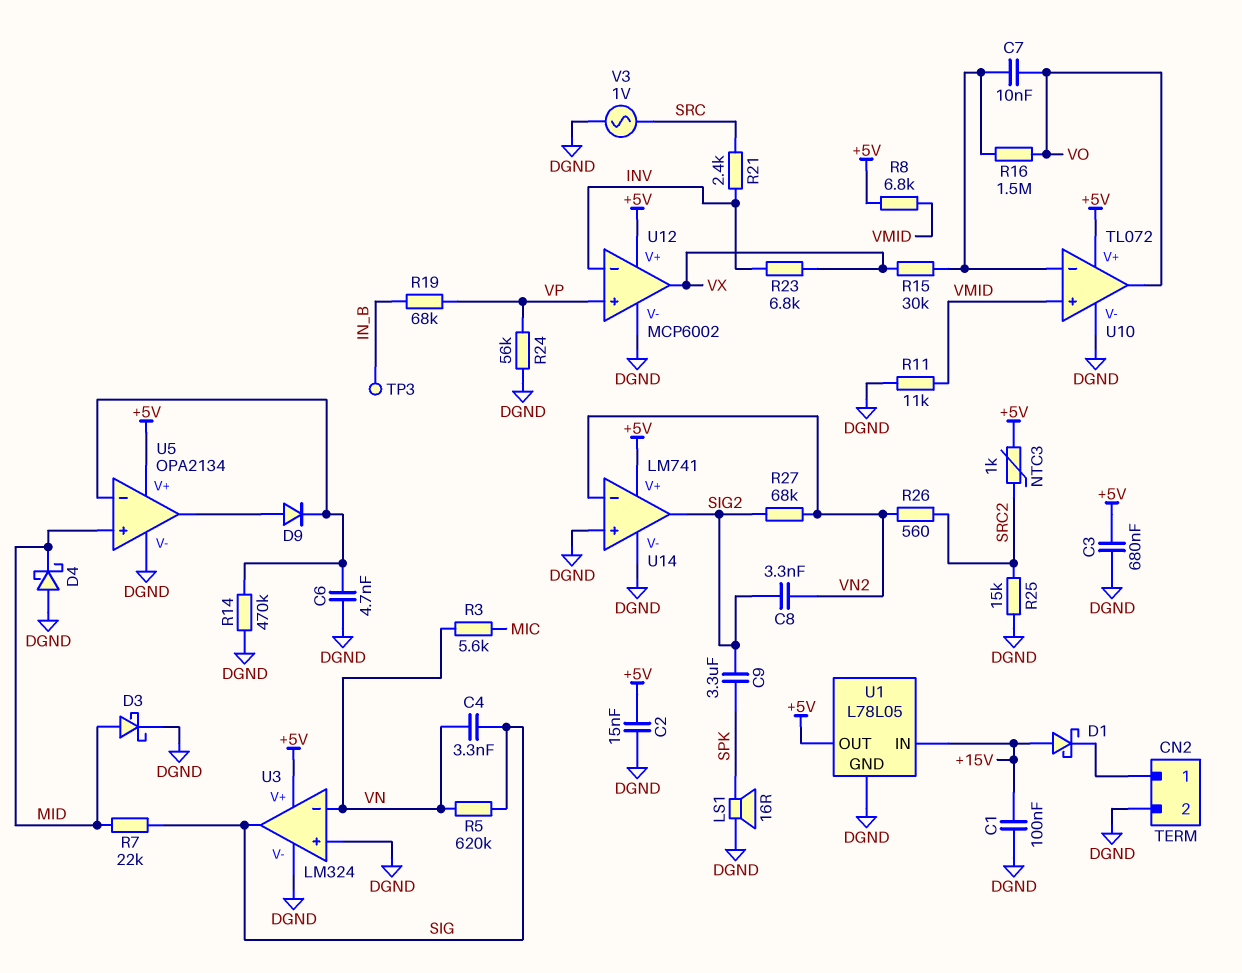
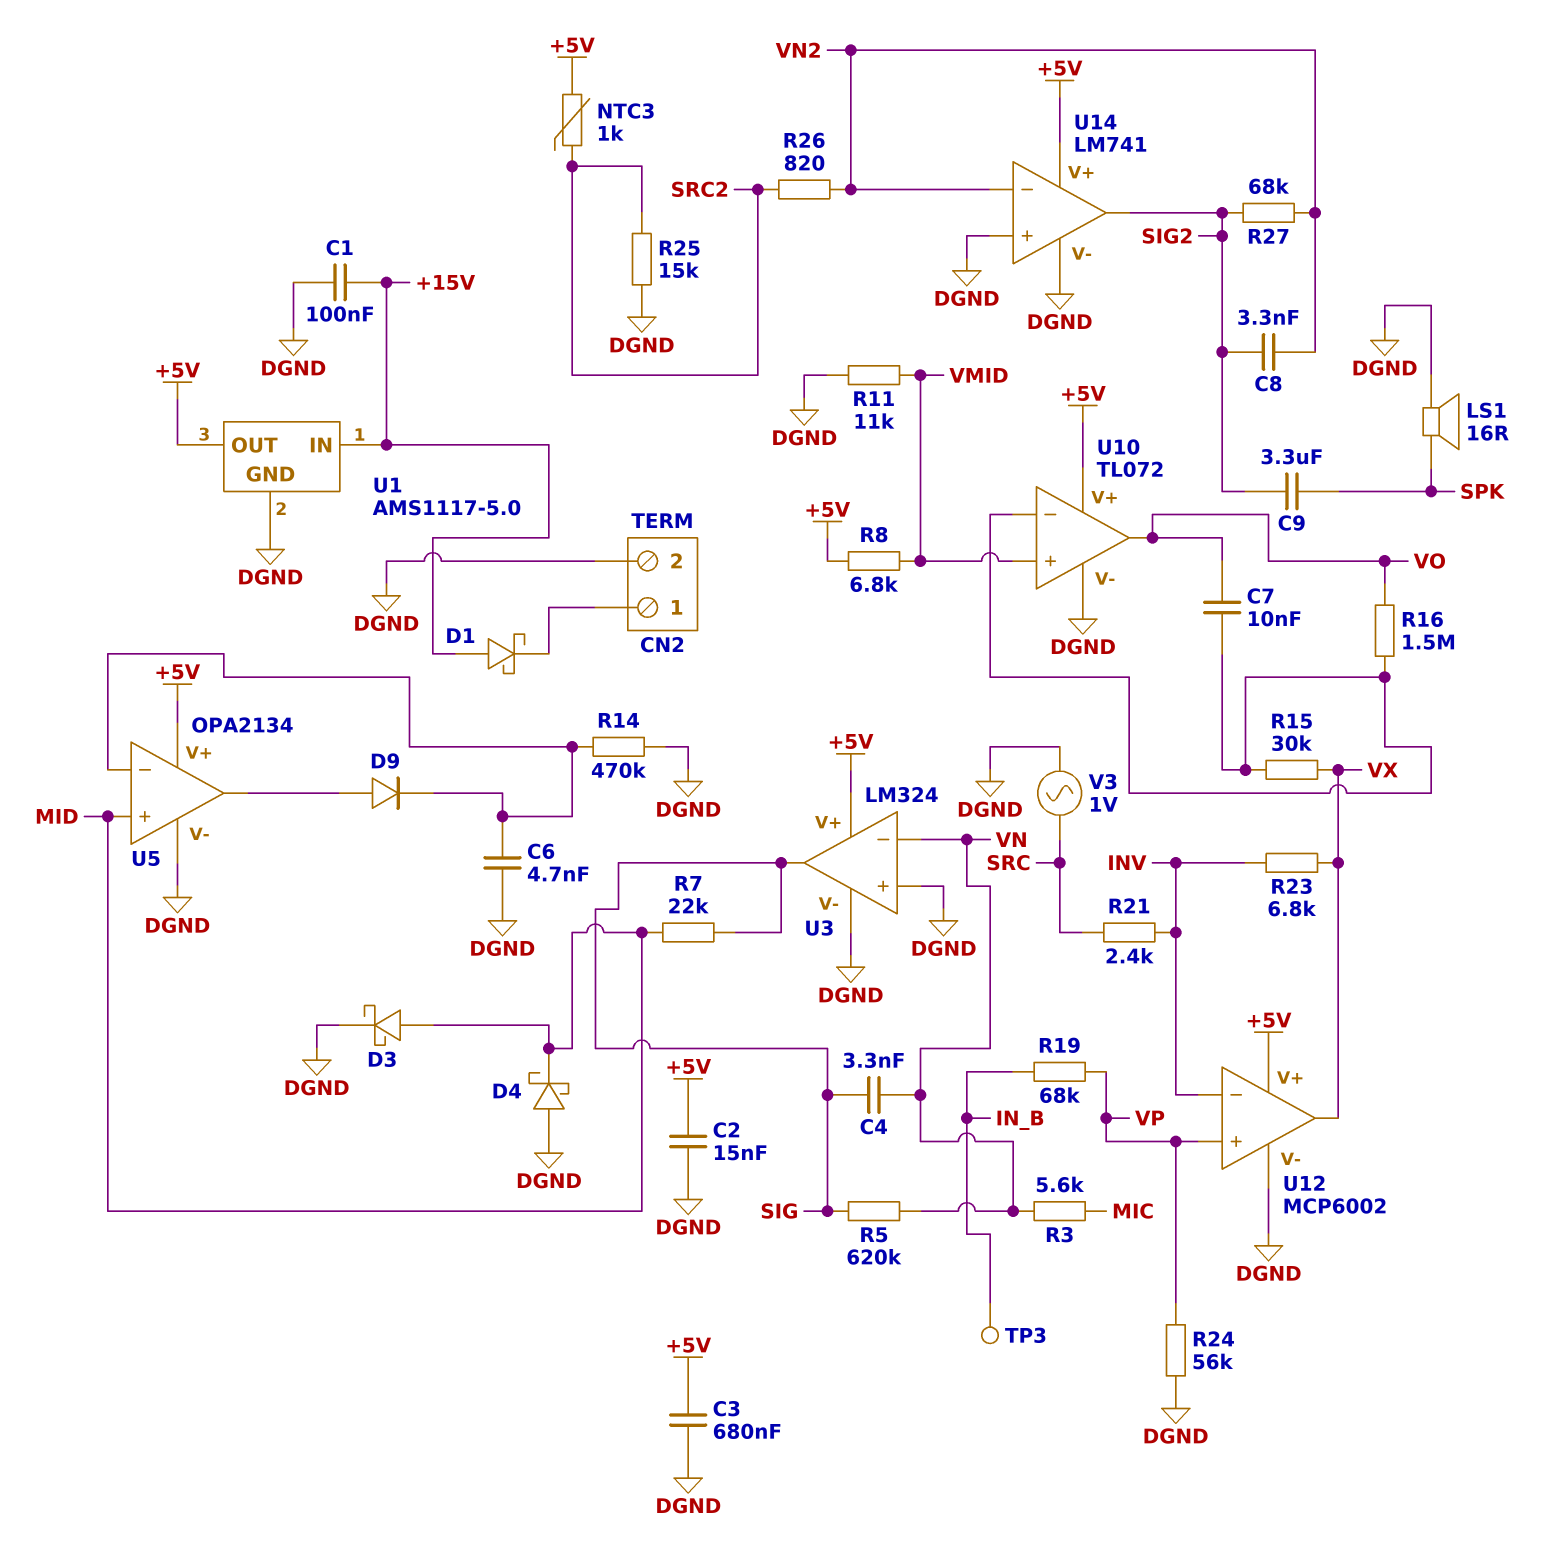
R26: 560 (SRC2, VN2) -> 820 (SRC2, VN2)
U1: L78L05 -> AMS1117-5.0

